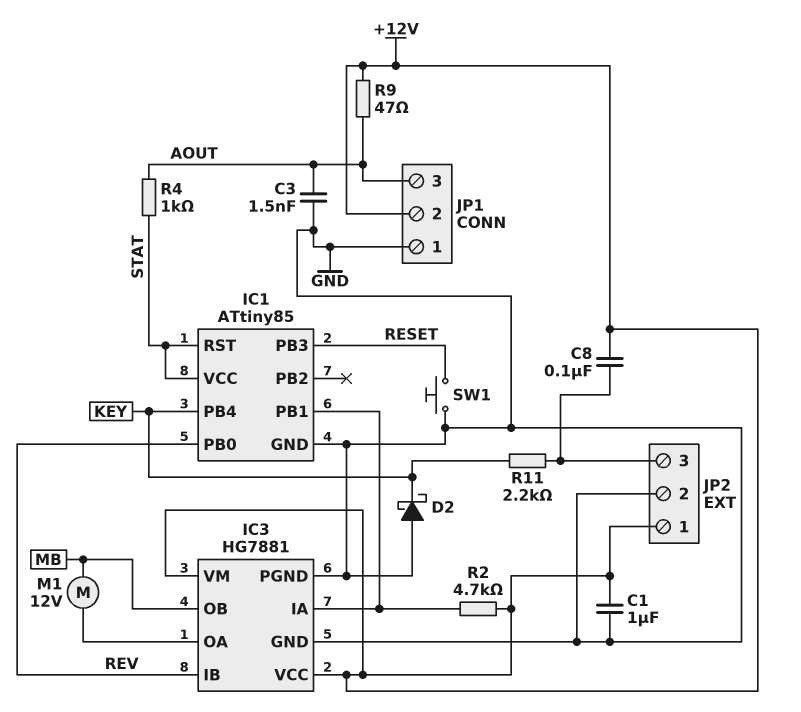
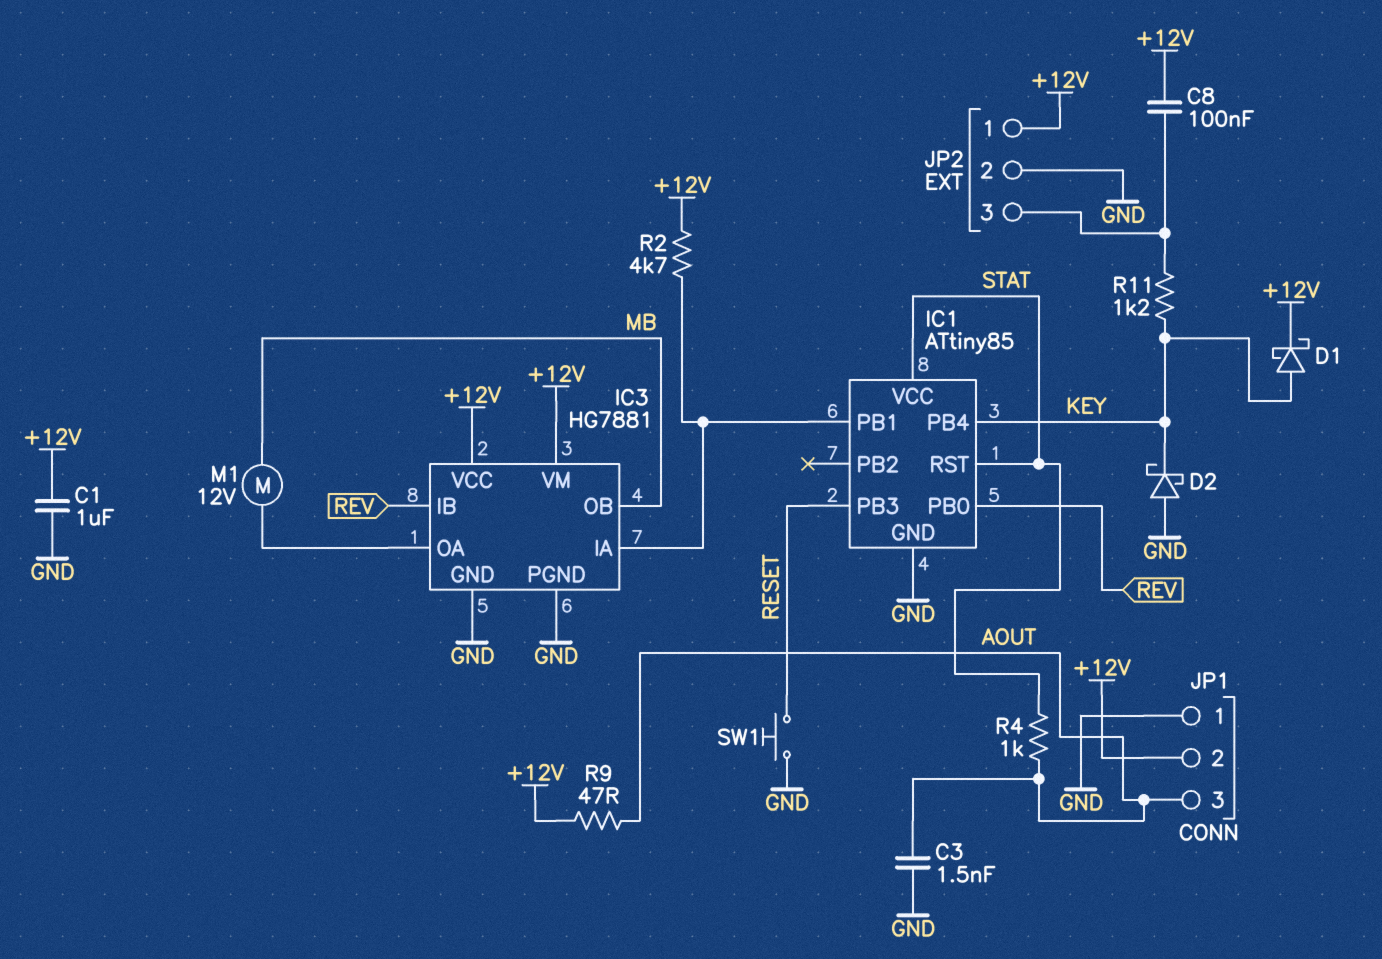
D1: none -> schottky (A KEY, K +12V)
R11: 2.2k (JP2/3, KEY) -> 1.2k (JP2/3, KEY)

